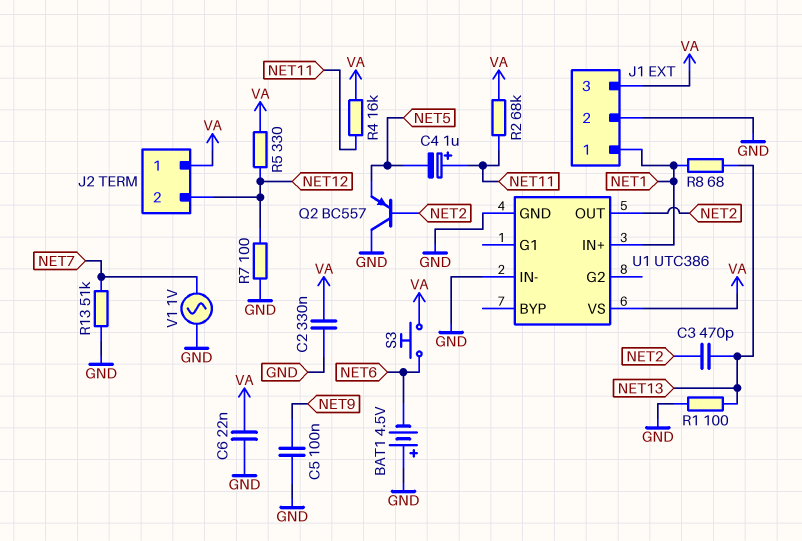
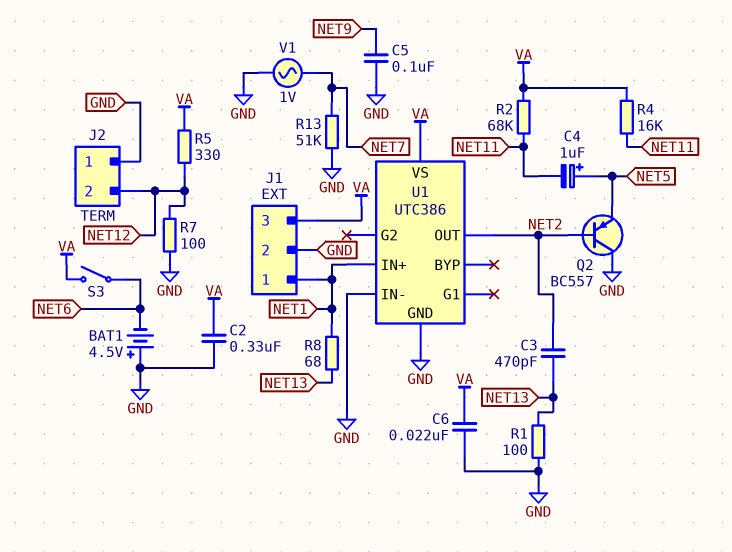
C4: 1uF (plus NET11, minus NET5) -> 1uF (plus NET5, minus NET11)
J2 pin 1: VA -> GND
S3: button (NET6, VA) -> switch (NET6, VA)

